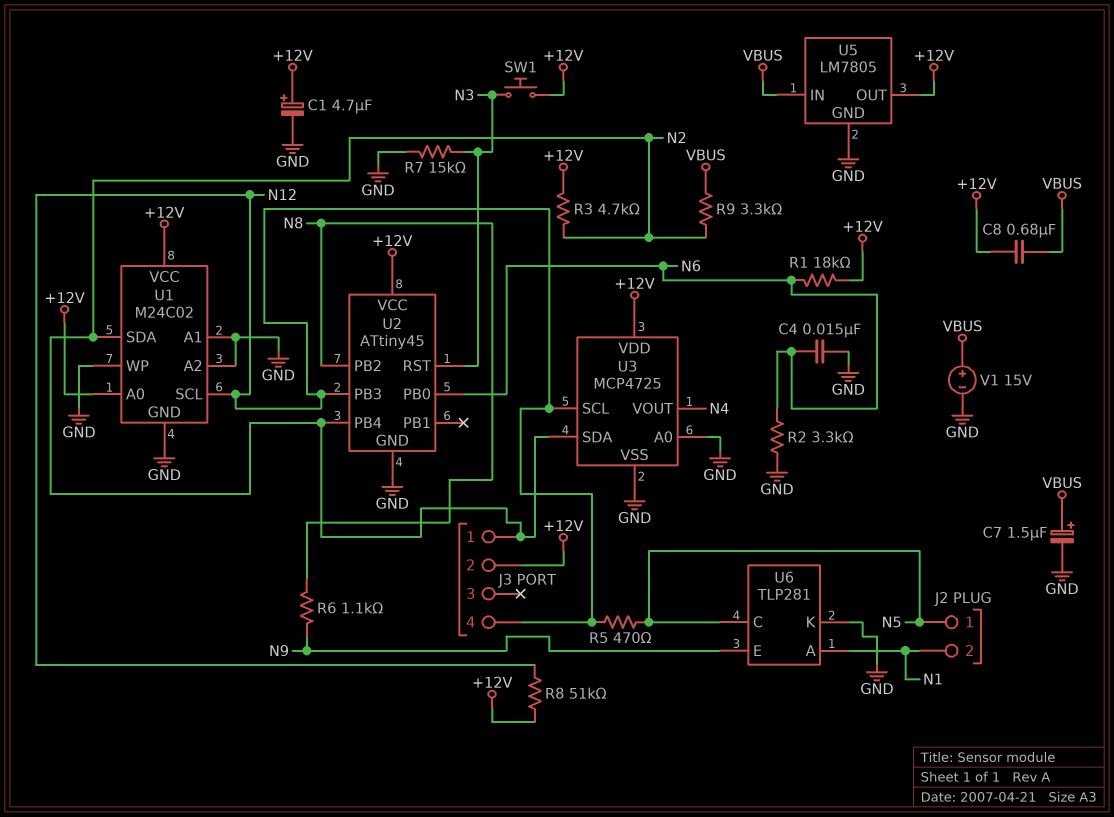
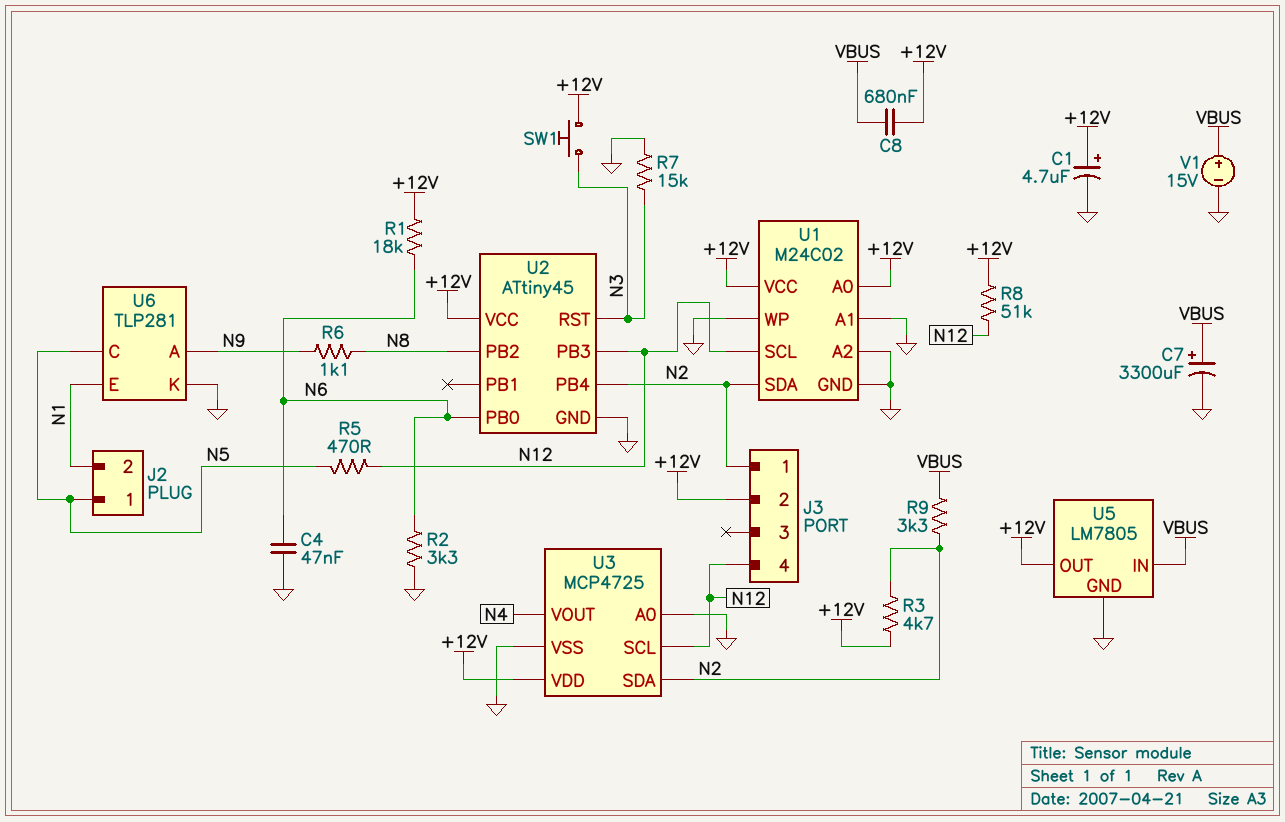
C4: 15nF (GND, N6) -> 47nF (GND, N6)
C7: 1.5uF (plus VBUS, minus GND) -> 3300uF (plus VBUS, minus GND)
U6 pin A: N1 -> N9
U6 pin E: N9 -> N1

